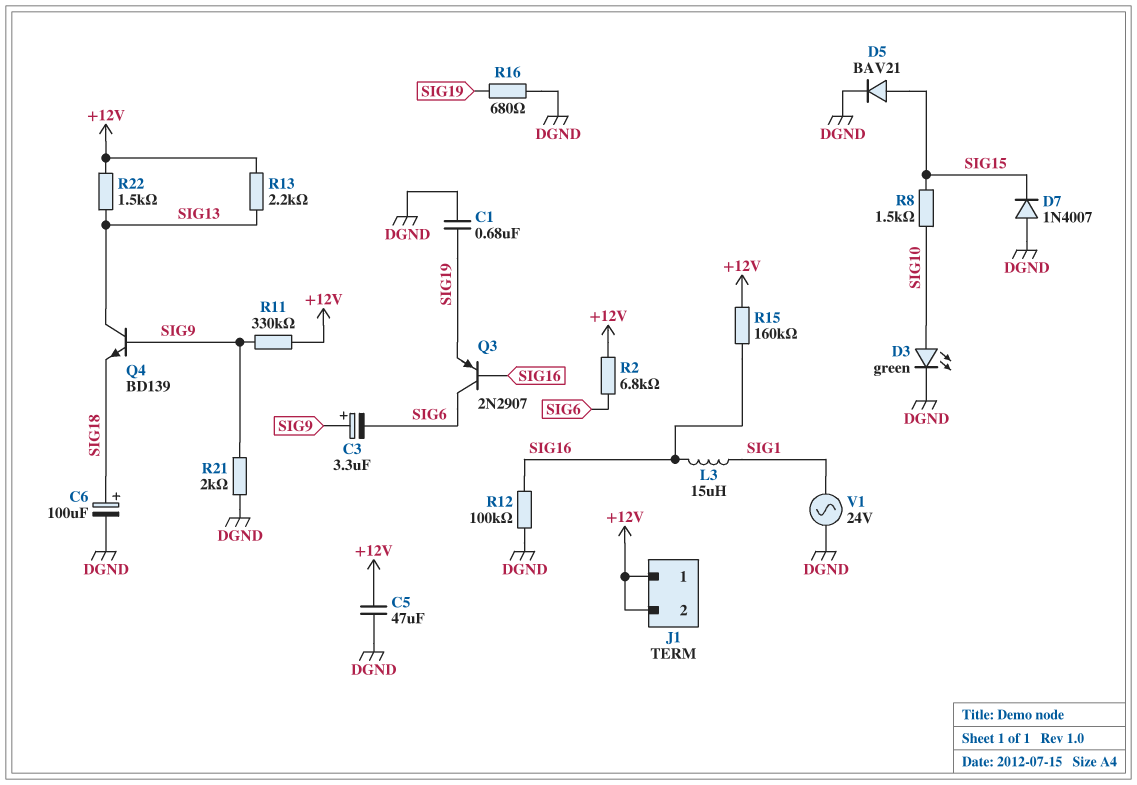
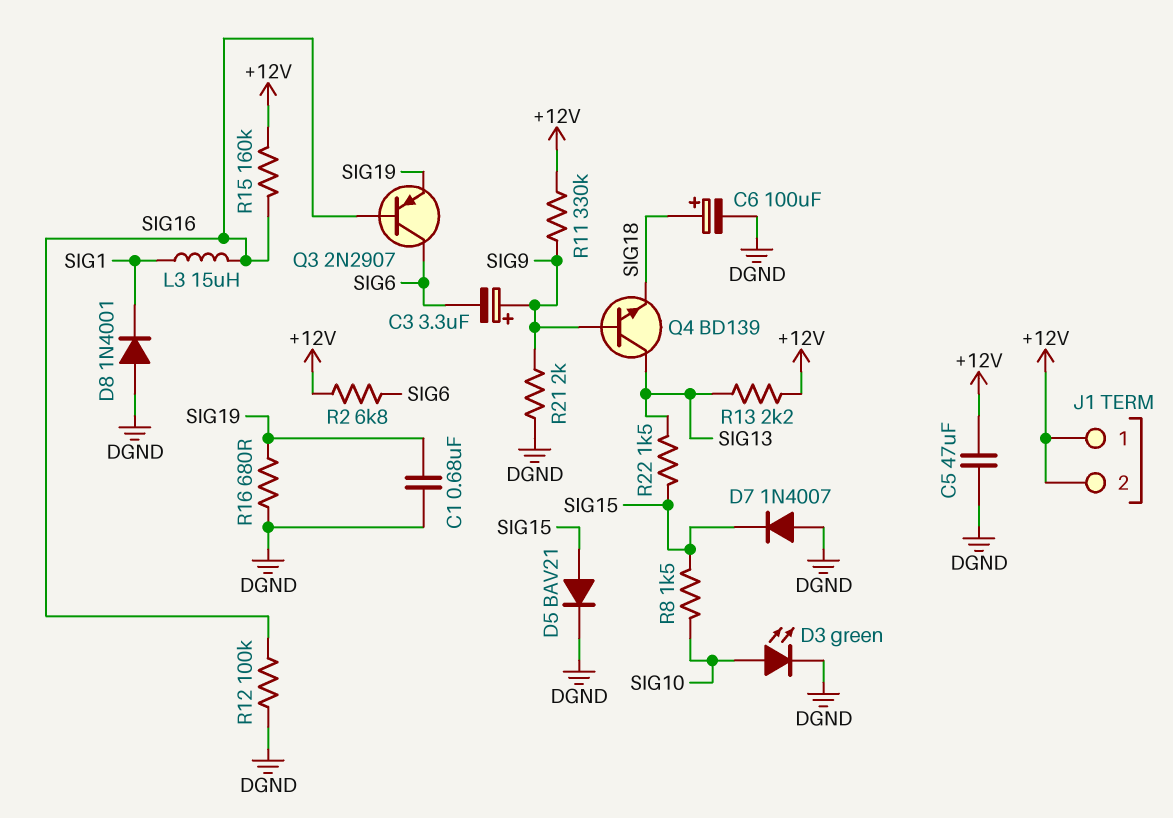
D8: none -> diode 1N4001 (A DGND, K SIG1)
R22: 1.5k (+12V, SIG13) -> 1.5k (SIG13, SIG15)
V1: AC 24V (DGND, SIG1) -> none

